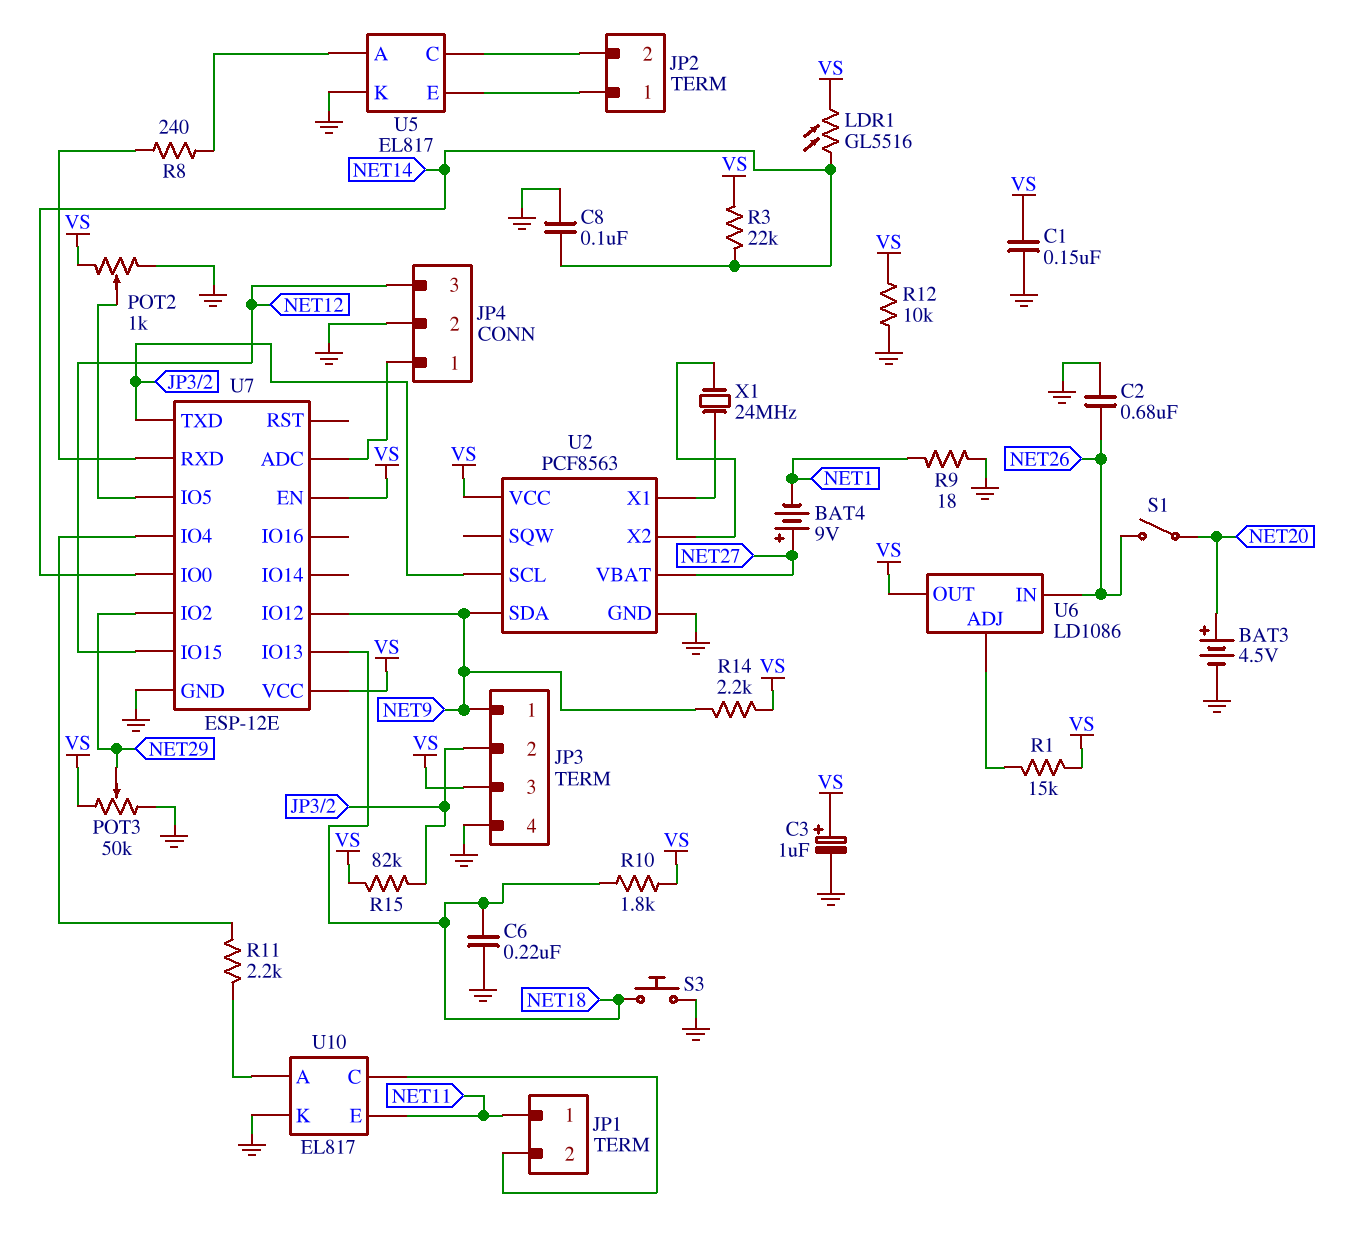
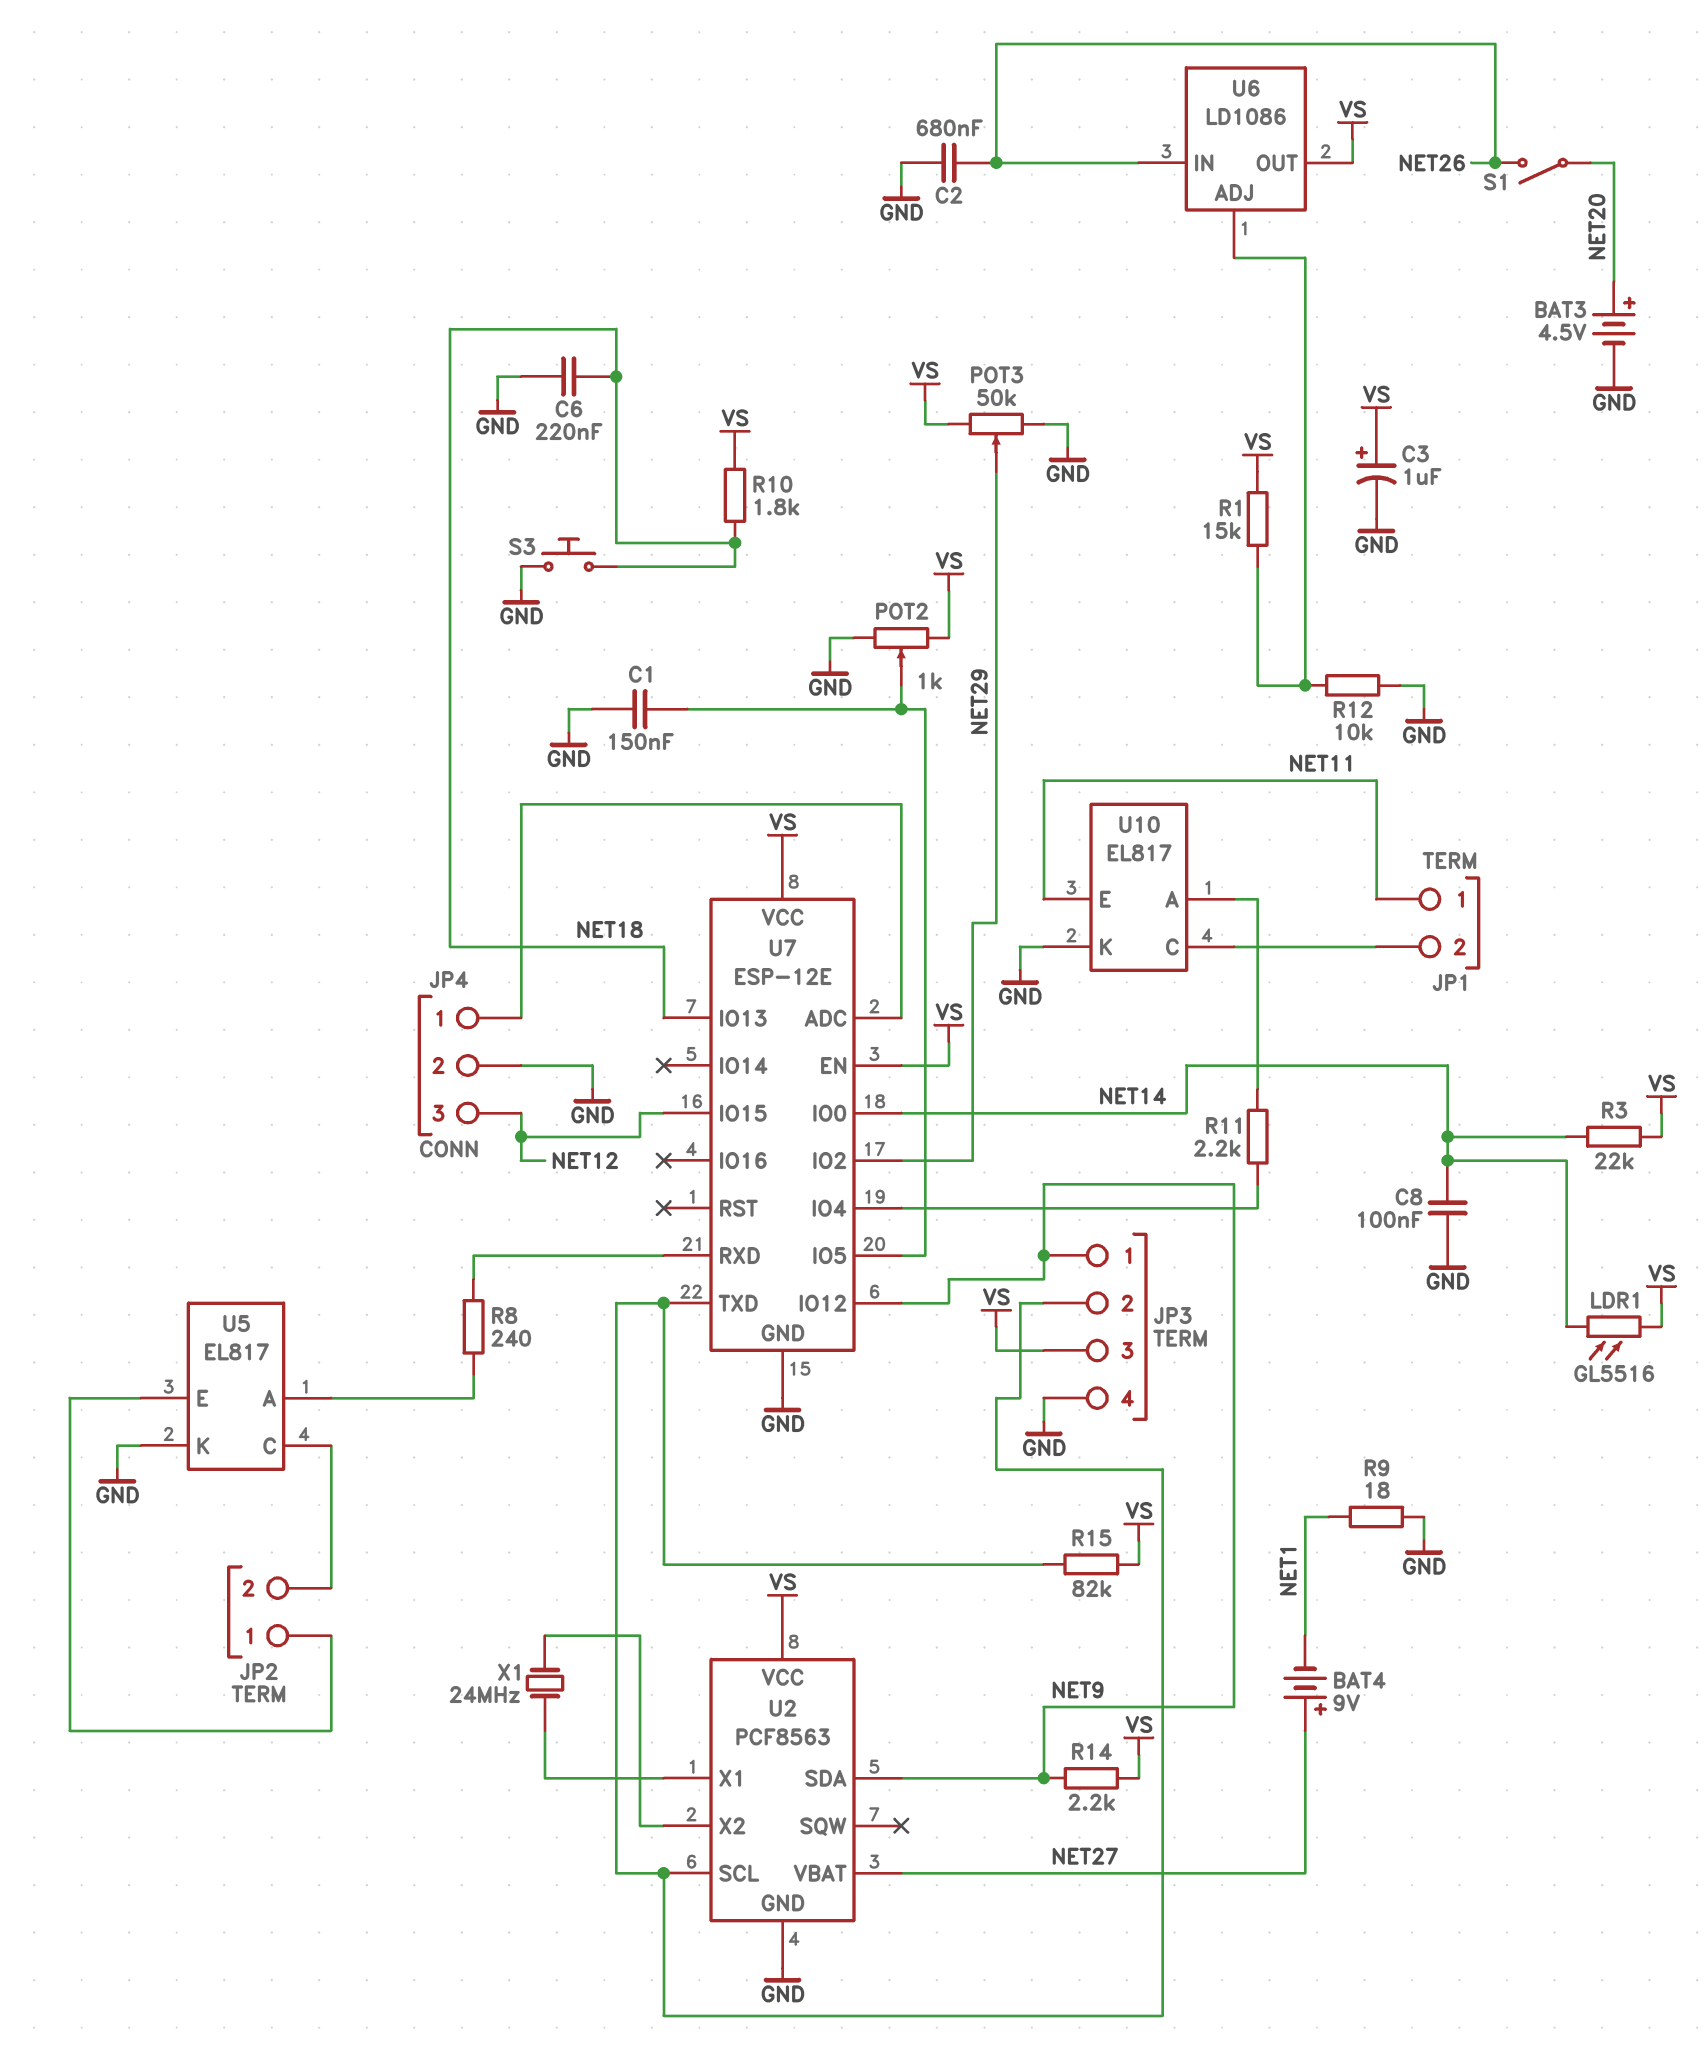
C1: 150nF (GND, VS) -> 150nF (GND, U7/IO5)
R12: 10k (GND, VS) -> 10k (GND, U6/ADJ)

